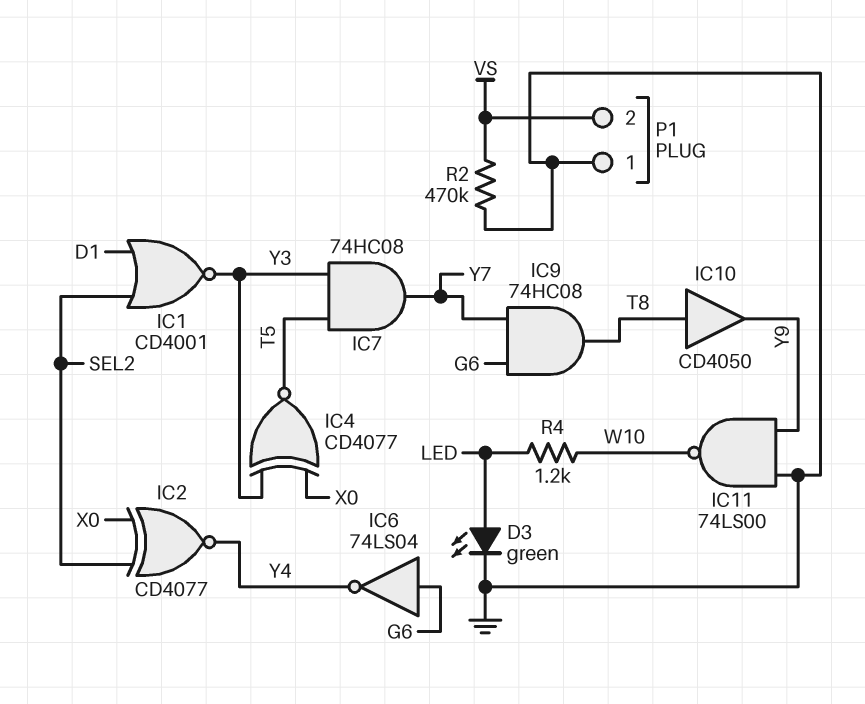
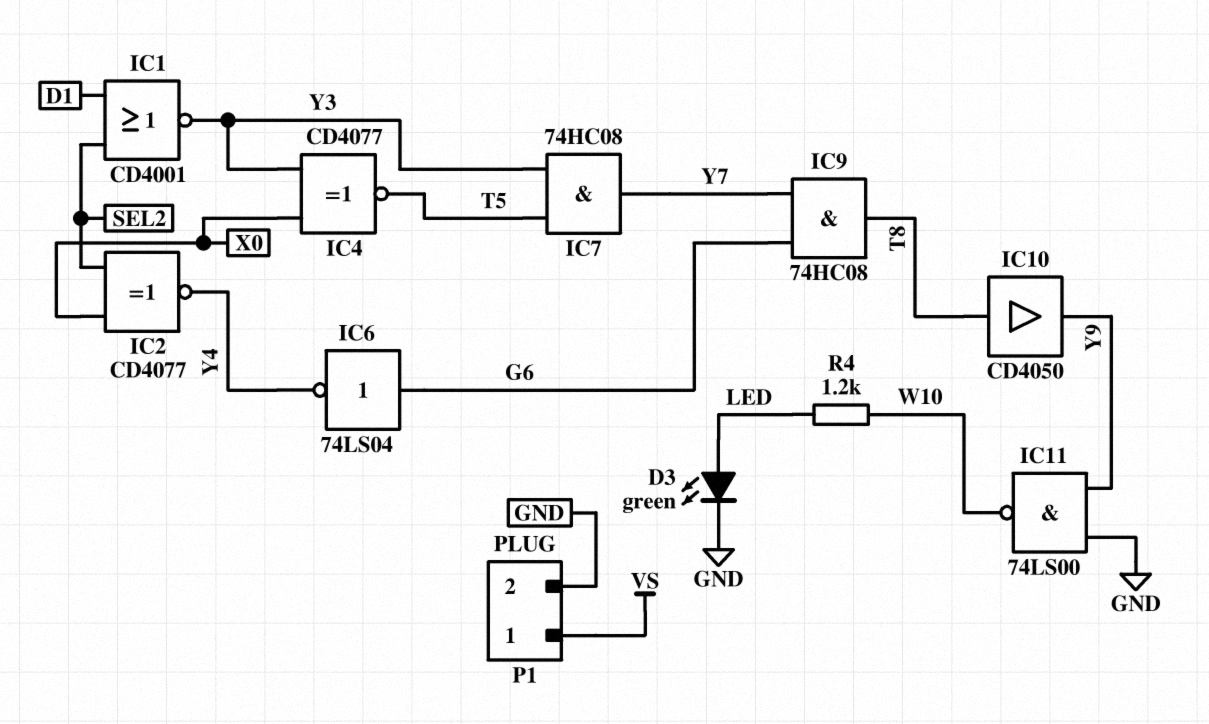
P1 pin 1: GND -> VS
P1 pin 2: VS -> GND
R2: 470k (GND, VS) -> none

